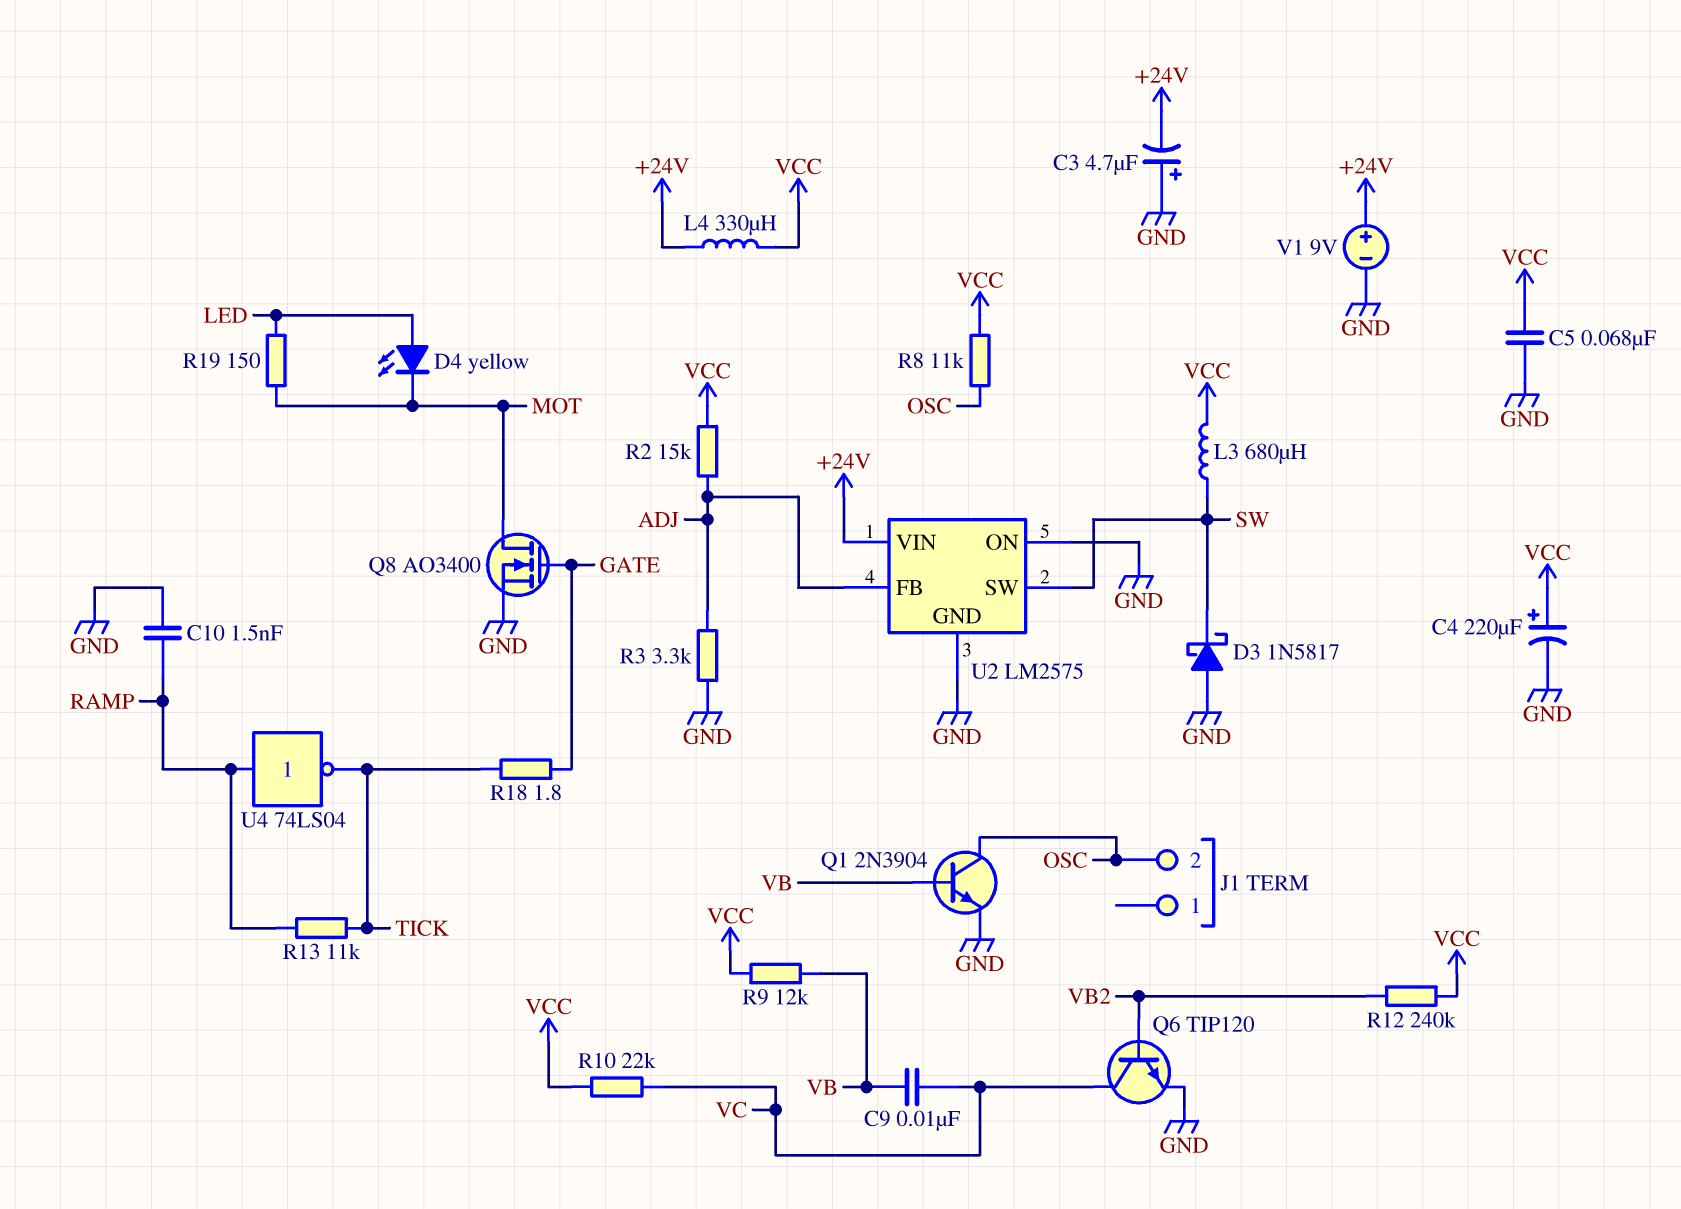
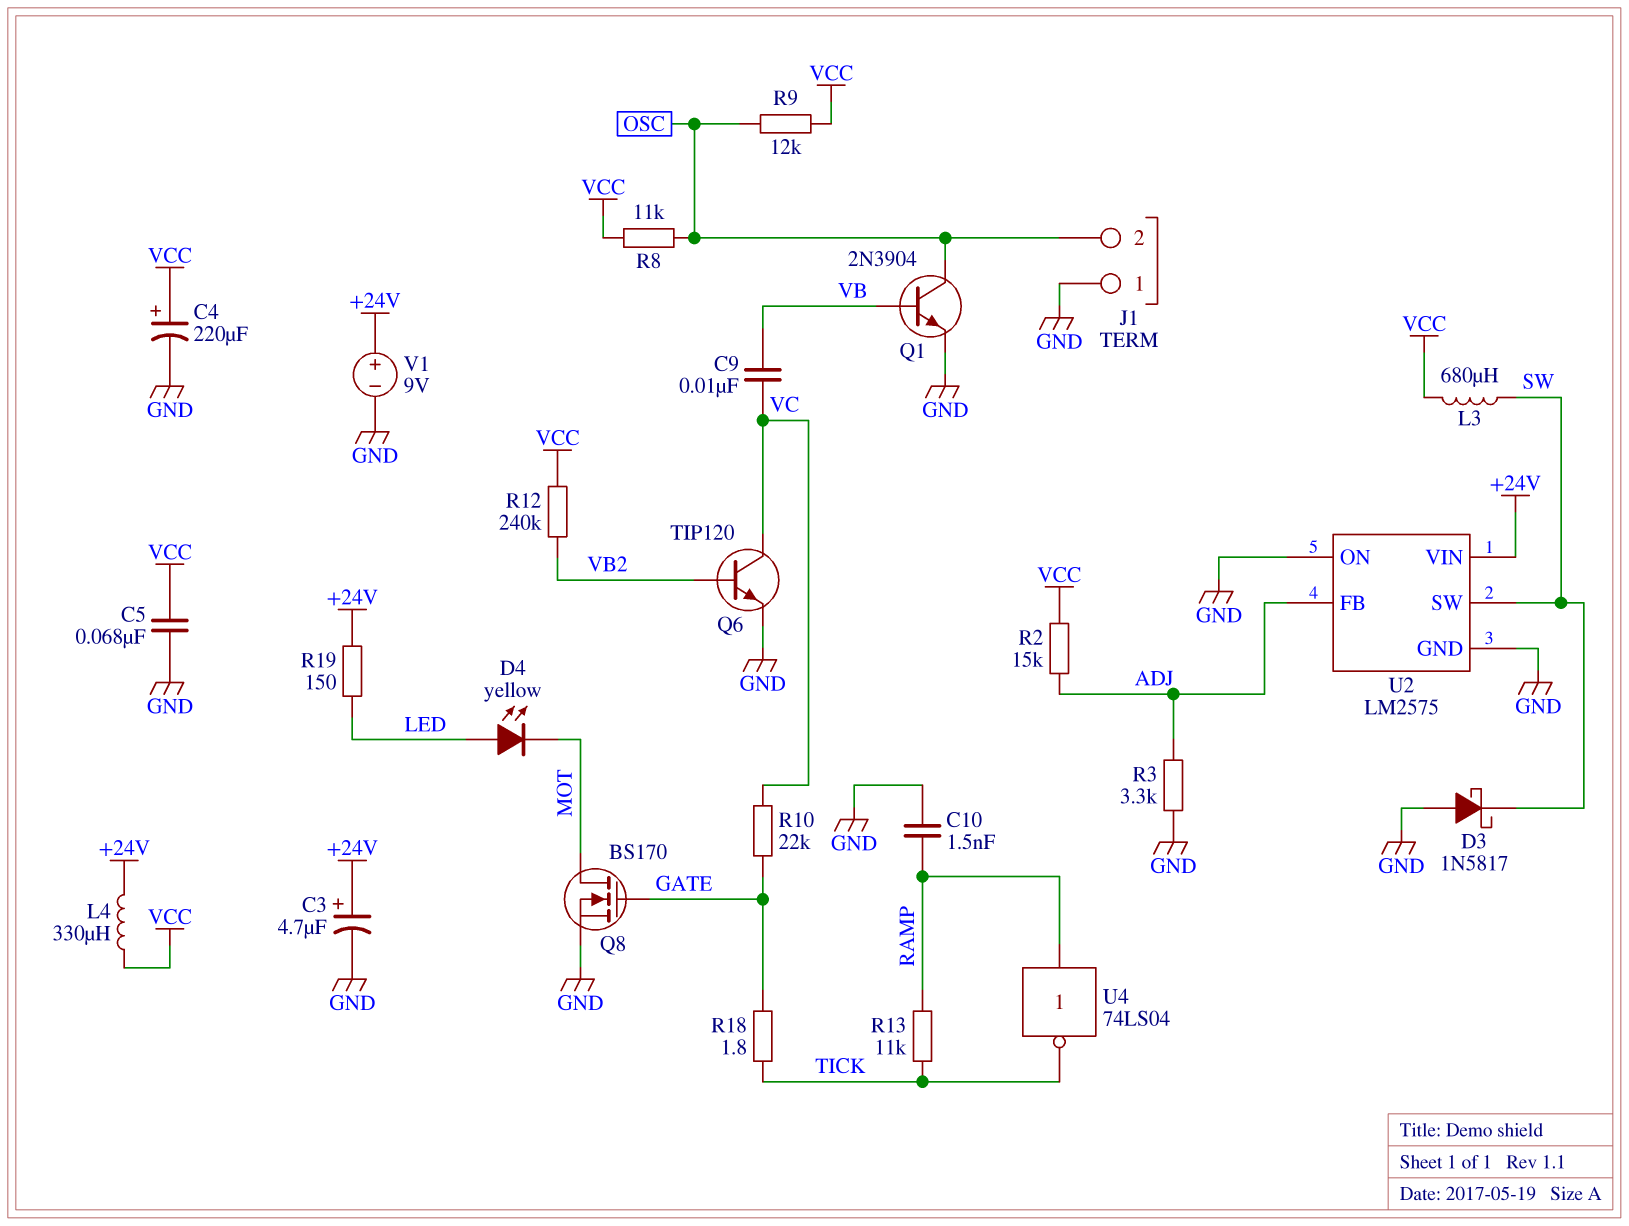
C3: 4.7uF (plus GND, minus +24V) -> 4.7uF (plus +24V, minus GND)
J1 pin 1: none -> GND
Q8: NMOS AO3400 (G GATE, D MOT, S GND) -> NMOS BS170 (G GATE, D MOT, S GND)
R9: 12k (VB, VCC) -> 12k (OSC, VCC)
R10: 22k (VC, VCC) -> 22k (GATE, VC)
R19: 150 (LED, MOT) -> 150 (+24V, LED)

